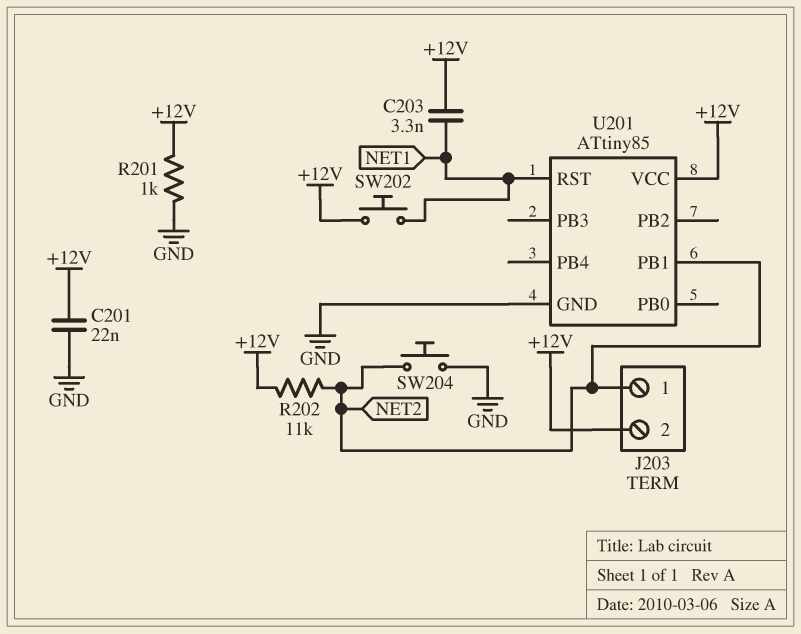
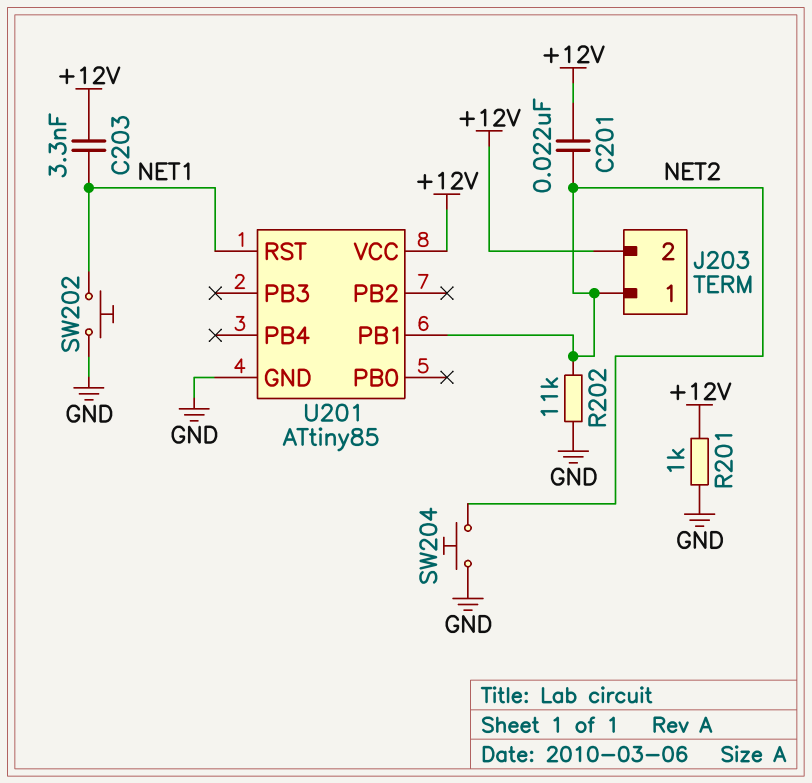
C201: 22nF (+12V, GND) -> 22nF (+12V, NET2)
R202: 11k (+12V, NET2) -> 11k (GND, NET2)
SW202: button (+12V, NET1) -> button (GND, NET1)

